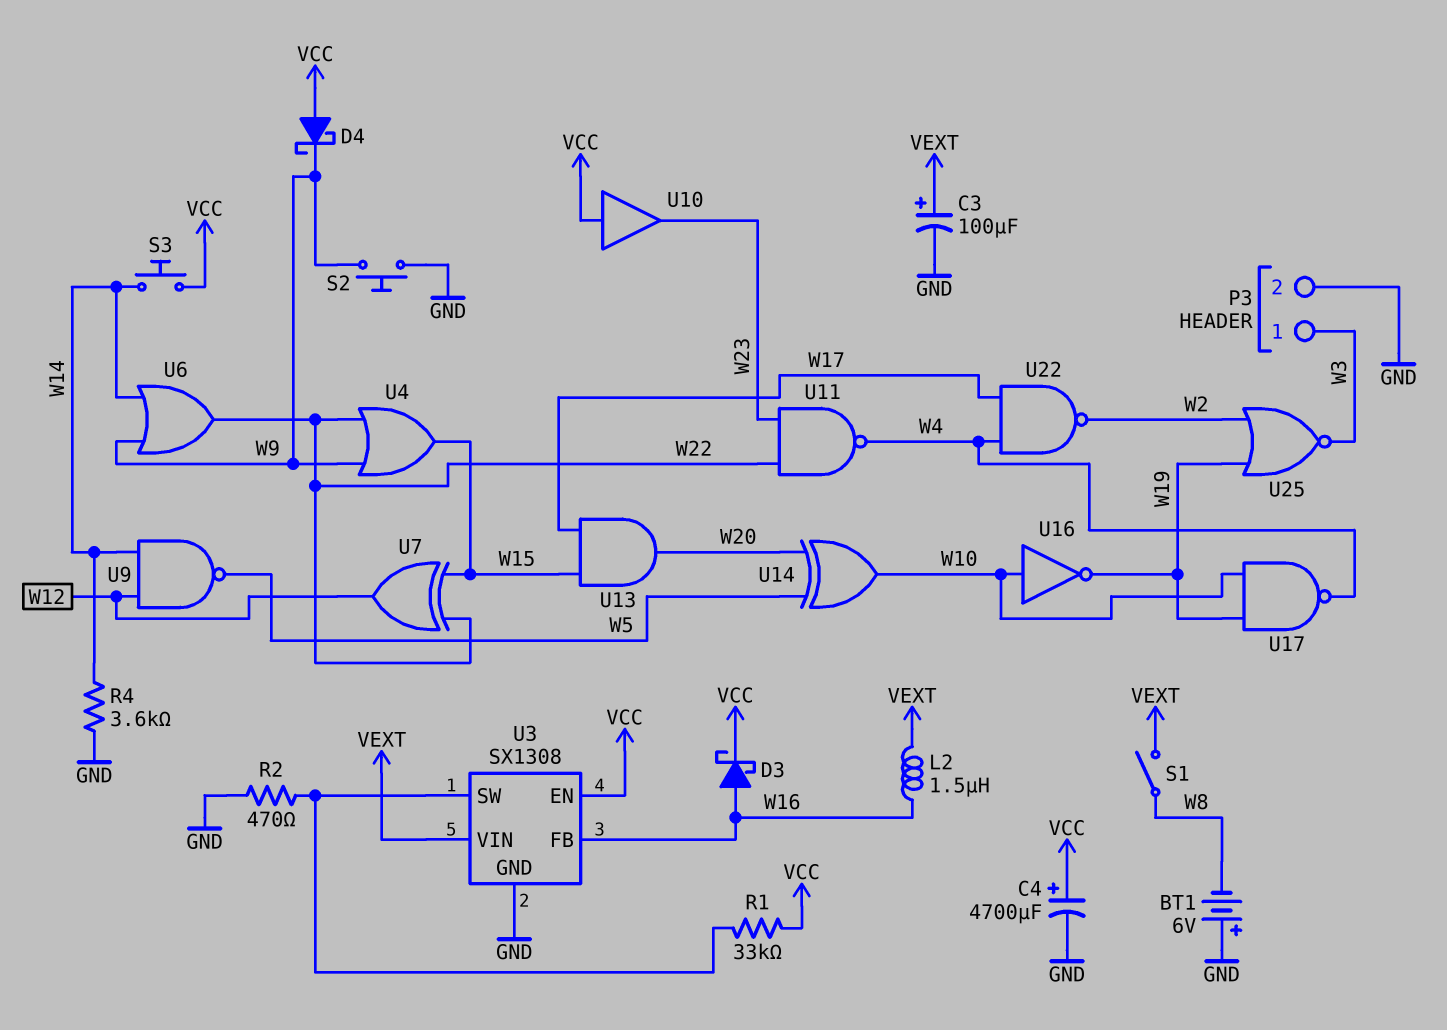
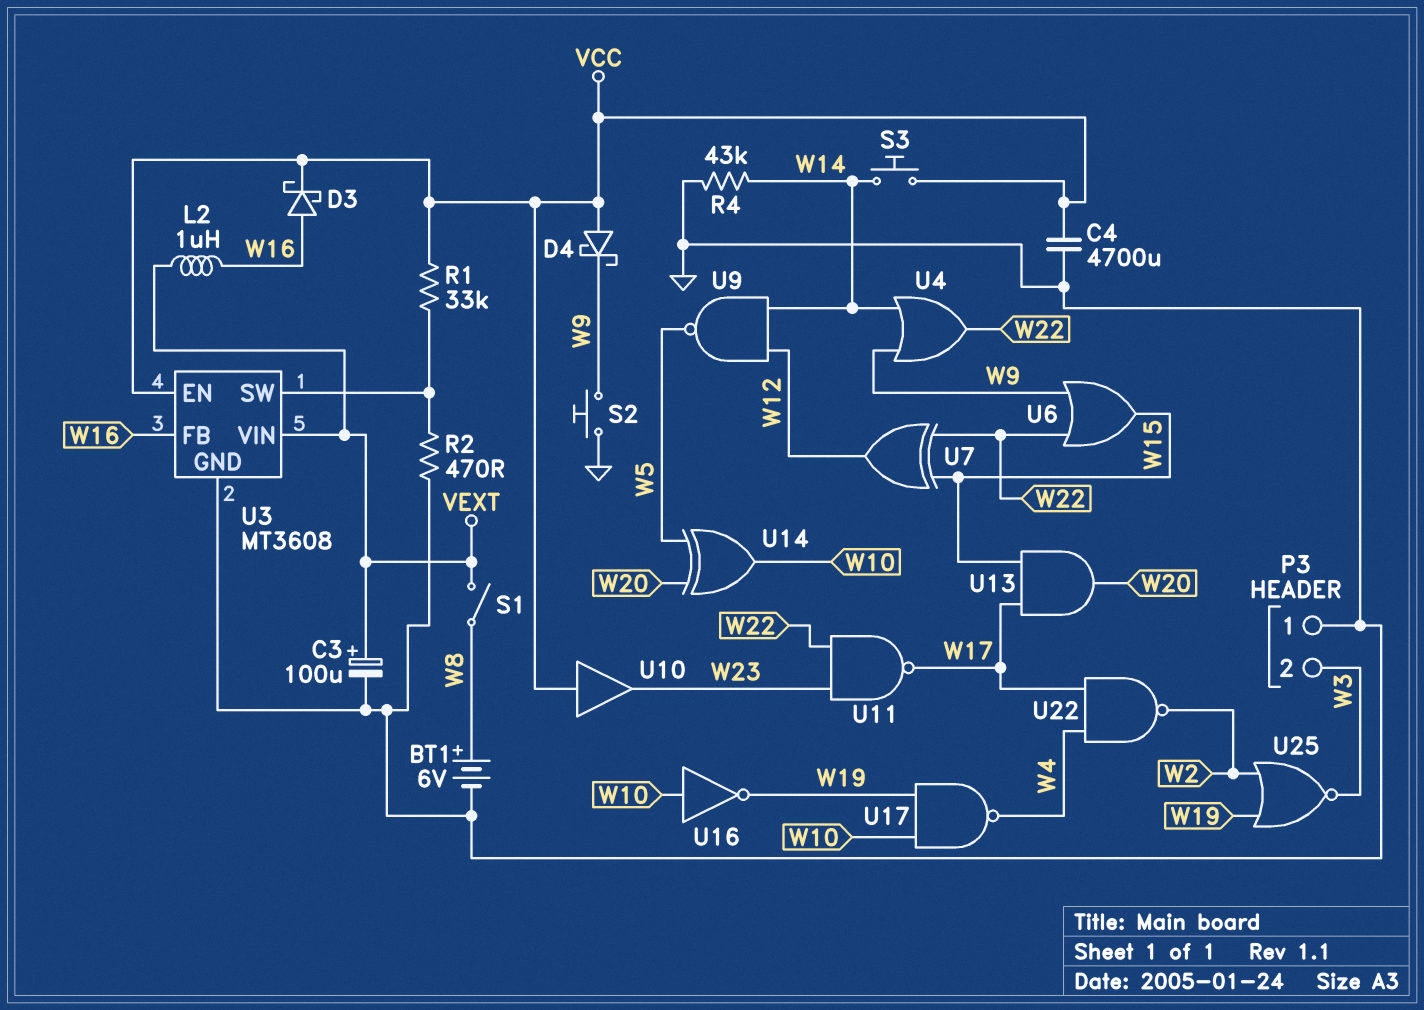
BT1: 6V (plus GND, minus W8) -> 6V (plus W8, minus GND)
C4: 4700uF (plus VCC, minus GND) -> 4700uF (GND, VCC)
L2: 1.5uH (VEXT, W16) -> 1uH (VEXT, W16)
P3 pin 1: W3 -> GND
P3 pin 2: GND -> W3
R4: 3.6k (GND, W14) -> 43k (GND, W14)
U3: SX1308 -> MT3608
U4: OR (in W9, in W22, out W15) -> OR (in W9, in W14, out W22)
U6: OR (in W9, in W14, out W22) -> OR (in W9, in W22, out W15)
U11: NAND (in W22, in W23, out W4) -> NAND (in W22, in W23, out W17)

